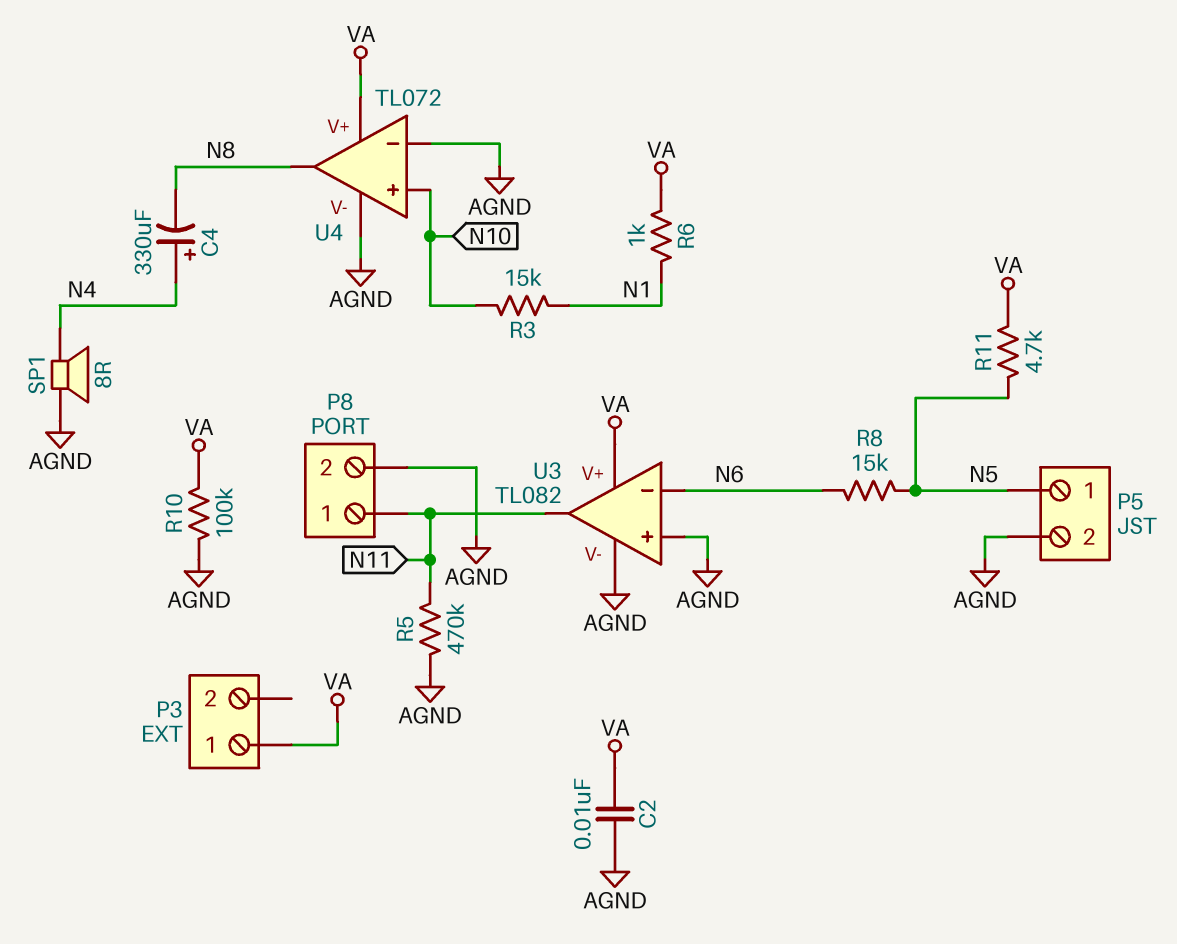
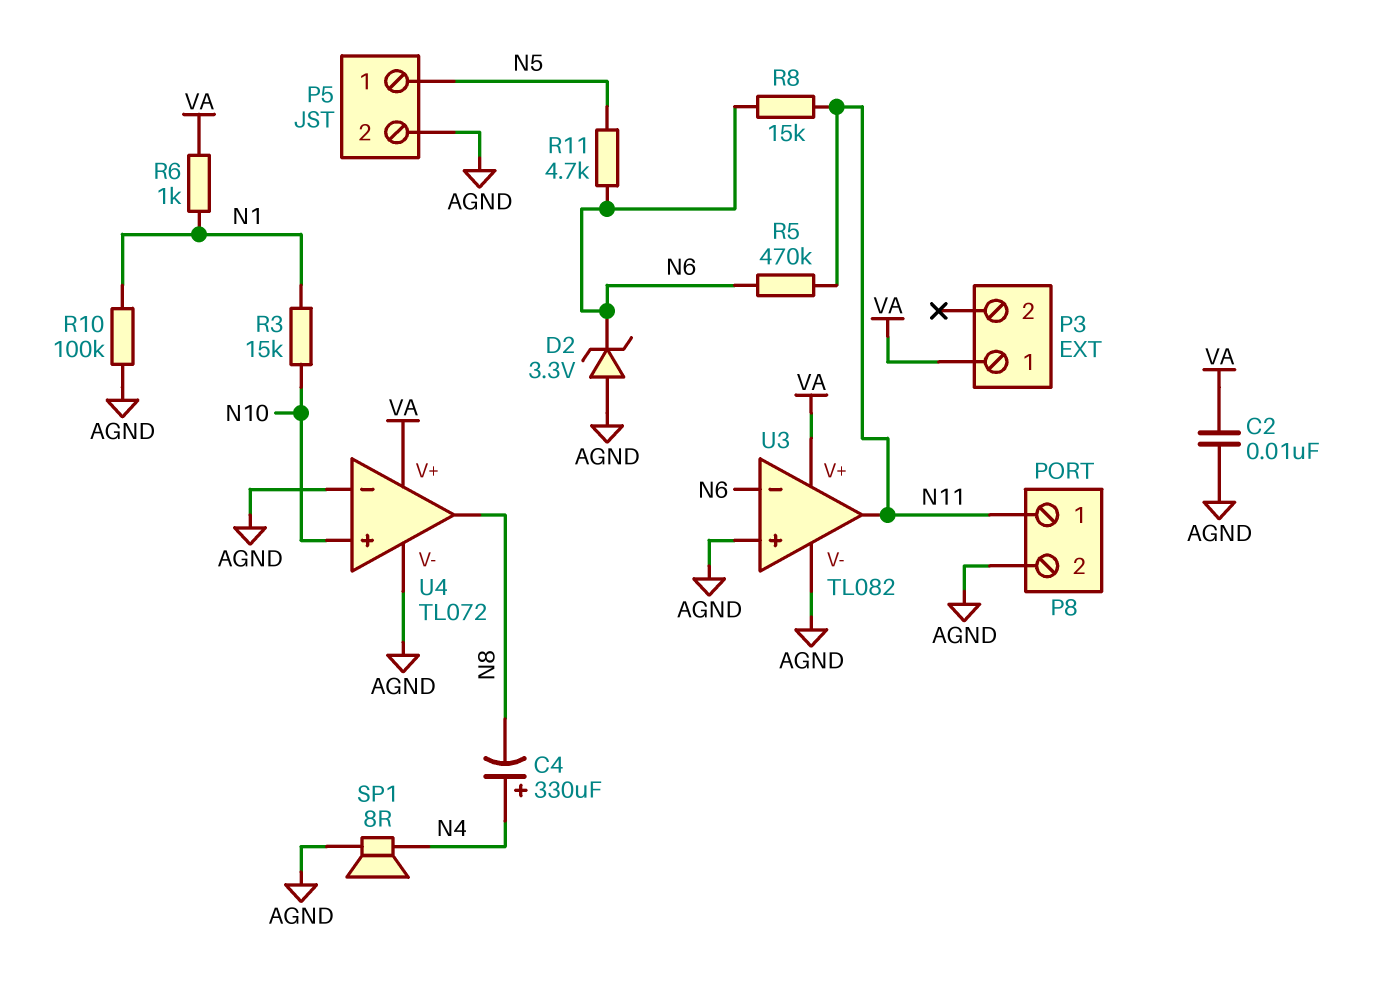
D2: none -> zener 3.3V (A AGND, K N6)
R5: 470k (AGND, N11) -> 470k (N6, N11)
R8: 15k (N5, N6) -> 15k (N6, N11)
R10: 100k (AGND, VA) -> 100k (AGND, N1)
R11: 4.7k (N5, VA) -> 4.7k (N5, N6)

